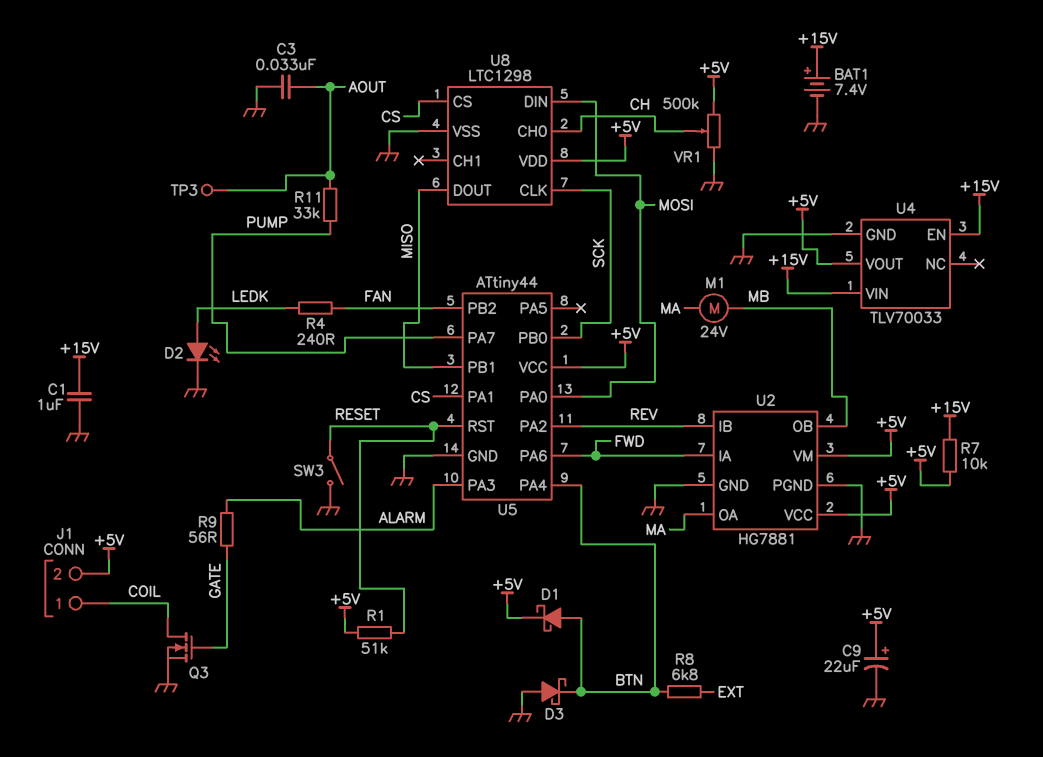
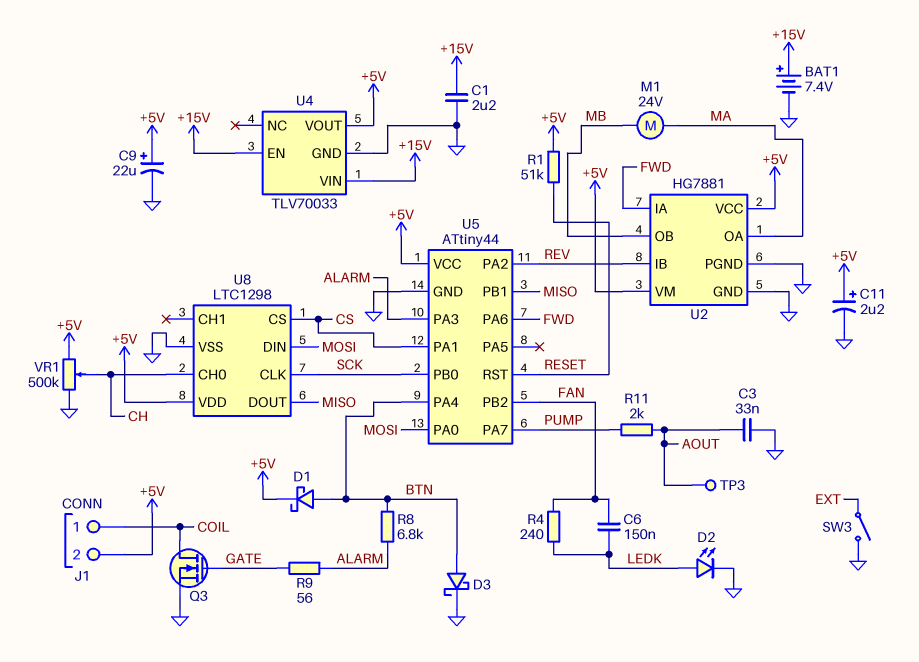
C1: 1uF (+15V, GND) -> 2.2uF (+15V, GND)
C6: none -> 150nF (FAN, LEDK)
C11: none -> 2.2uF (plus +5V, minus GND)
D3: schottky (A GND, K BTN) -> schottky (A BTN, K GND)
R7: 10k (+5V, +15V) -> none
R8: 6.8k (BTN, EXT) -> 6.8k (ALARM, BTN)
R11: 33k (AOUT, PUMP) -> 2k (AOUT, PUMP)
SW3: switch (GND, RESET) -> switch (EXT, GND)

